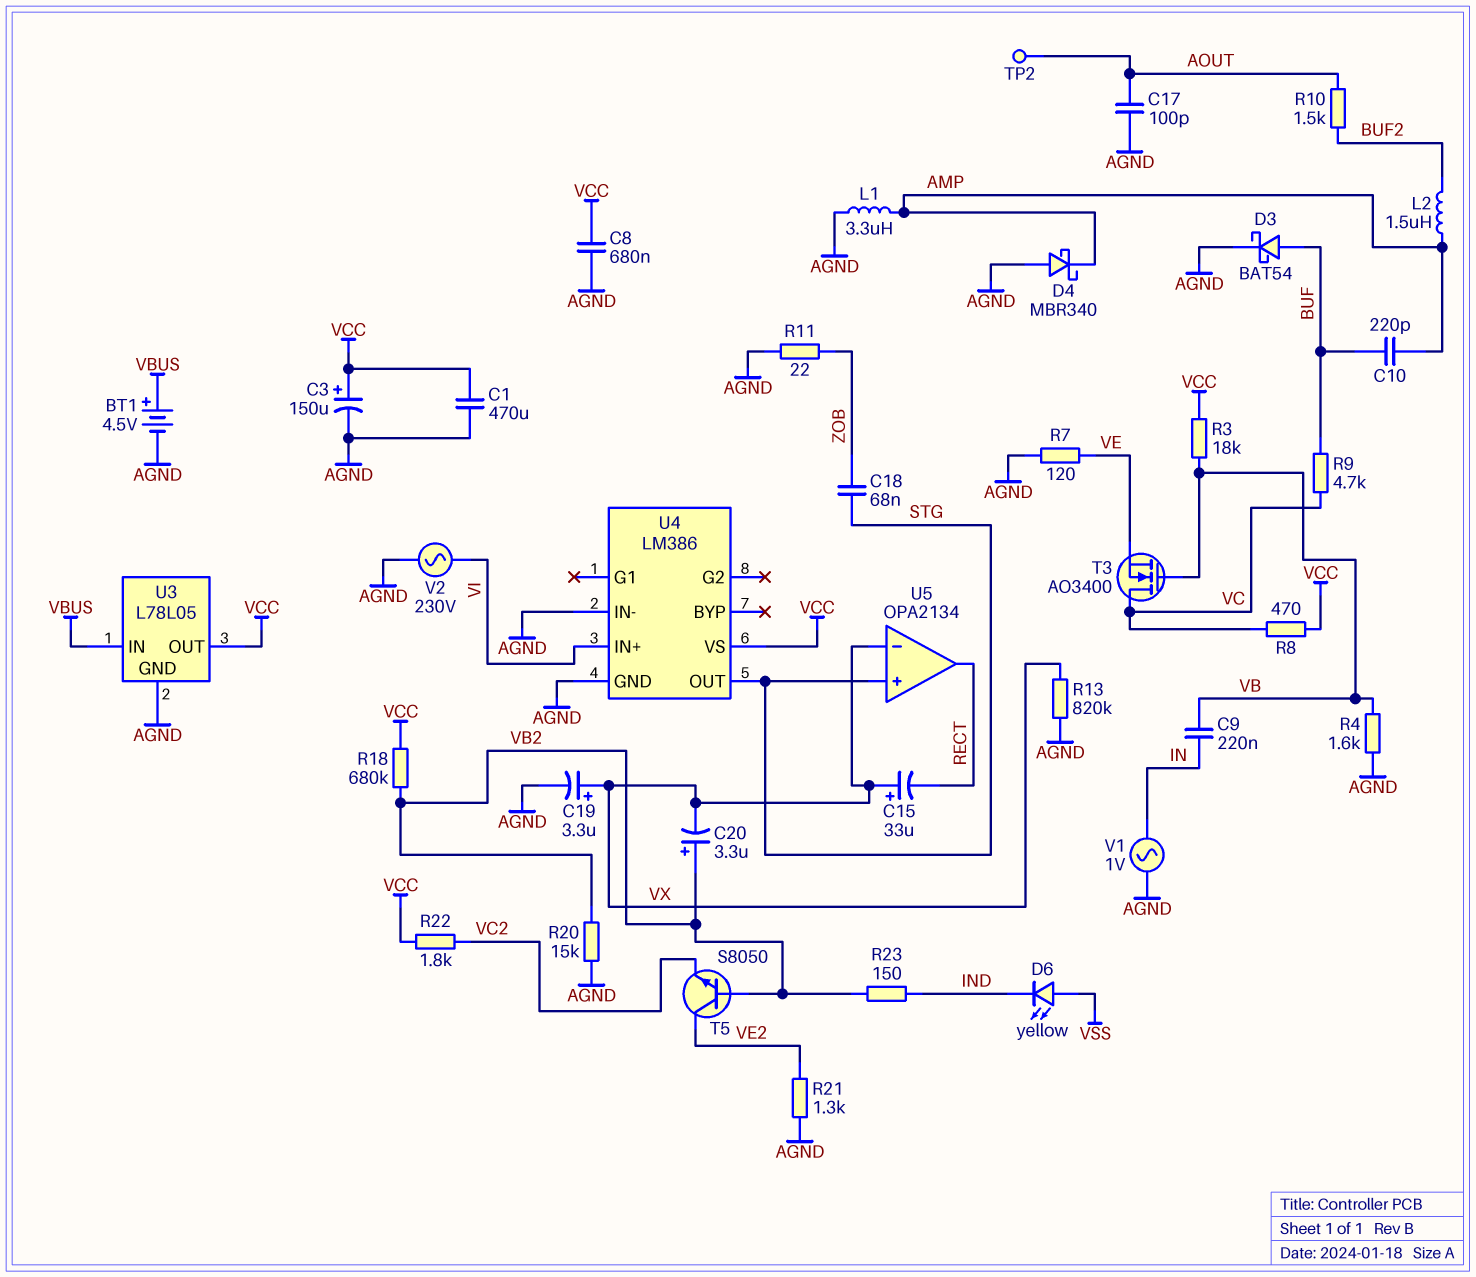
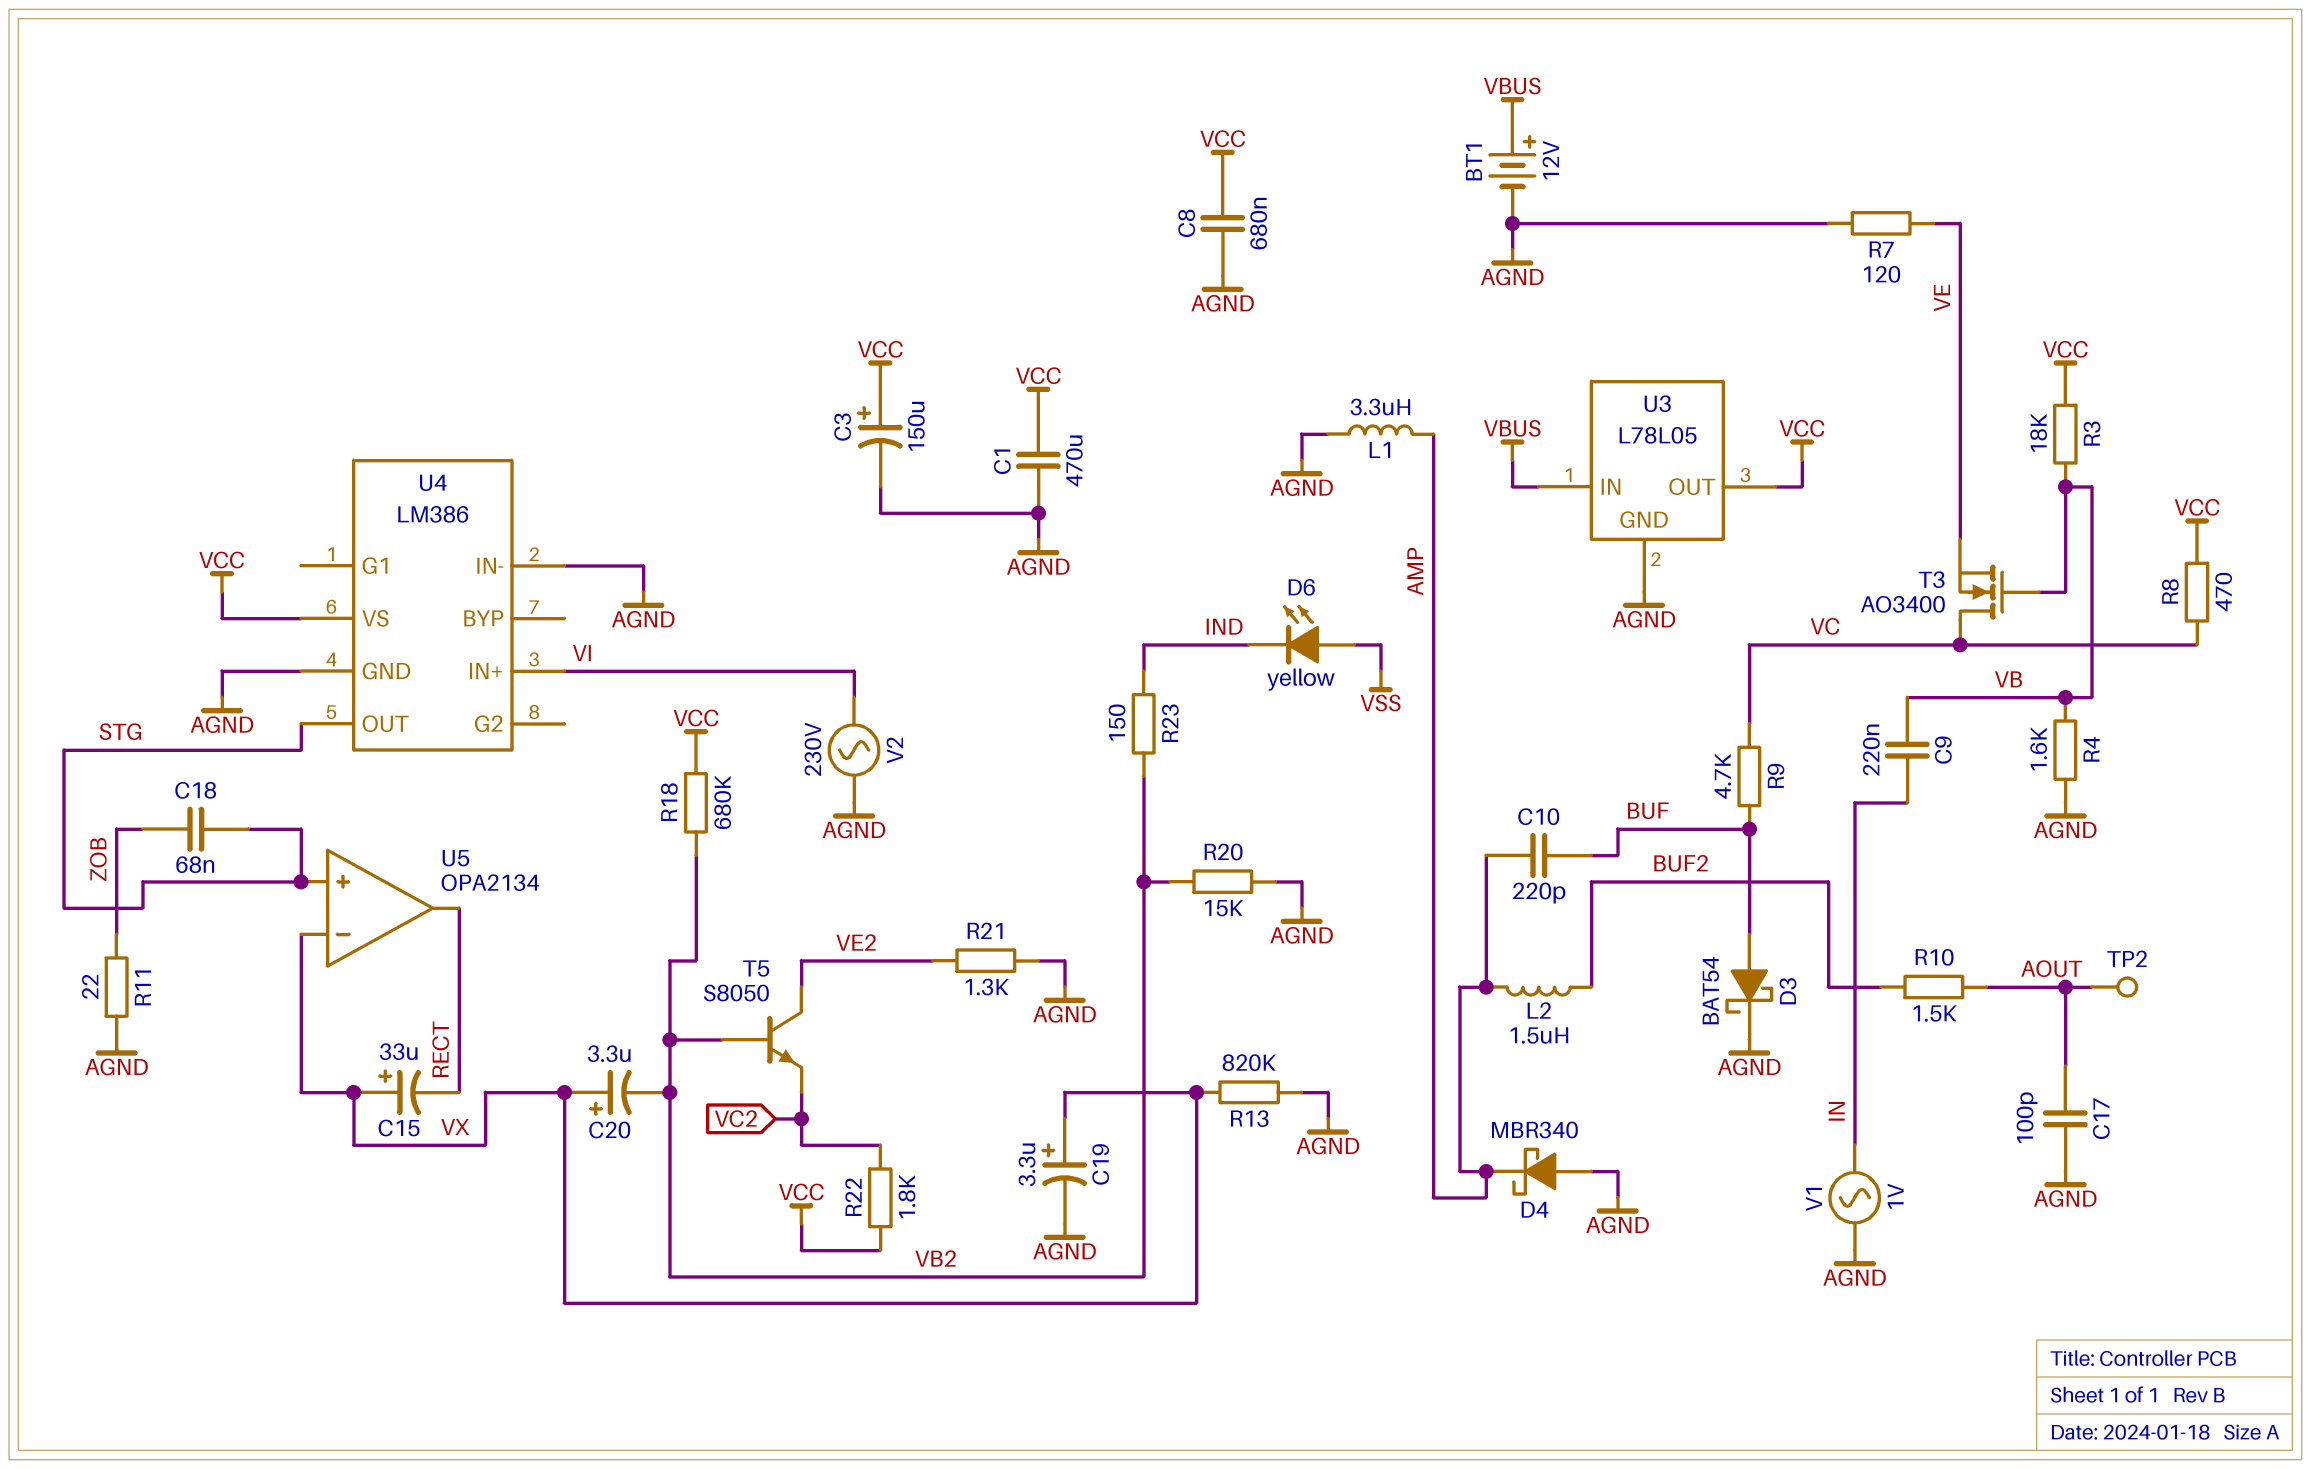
BT1: 4.5V (plus VBUS, minus AGND) -> 12V (plus VBUS, minus AGND)
C20: 3.3uF (plus VB2, minus VX) -> 3.3uF (plus VX, minus VB2)

